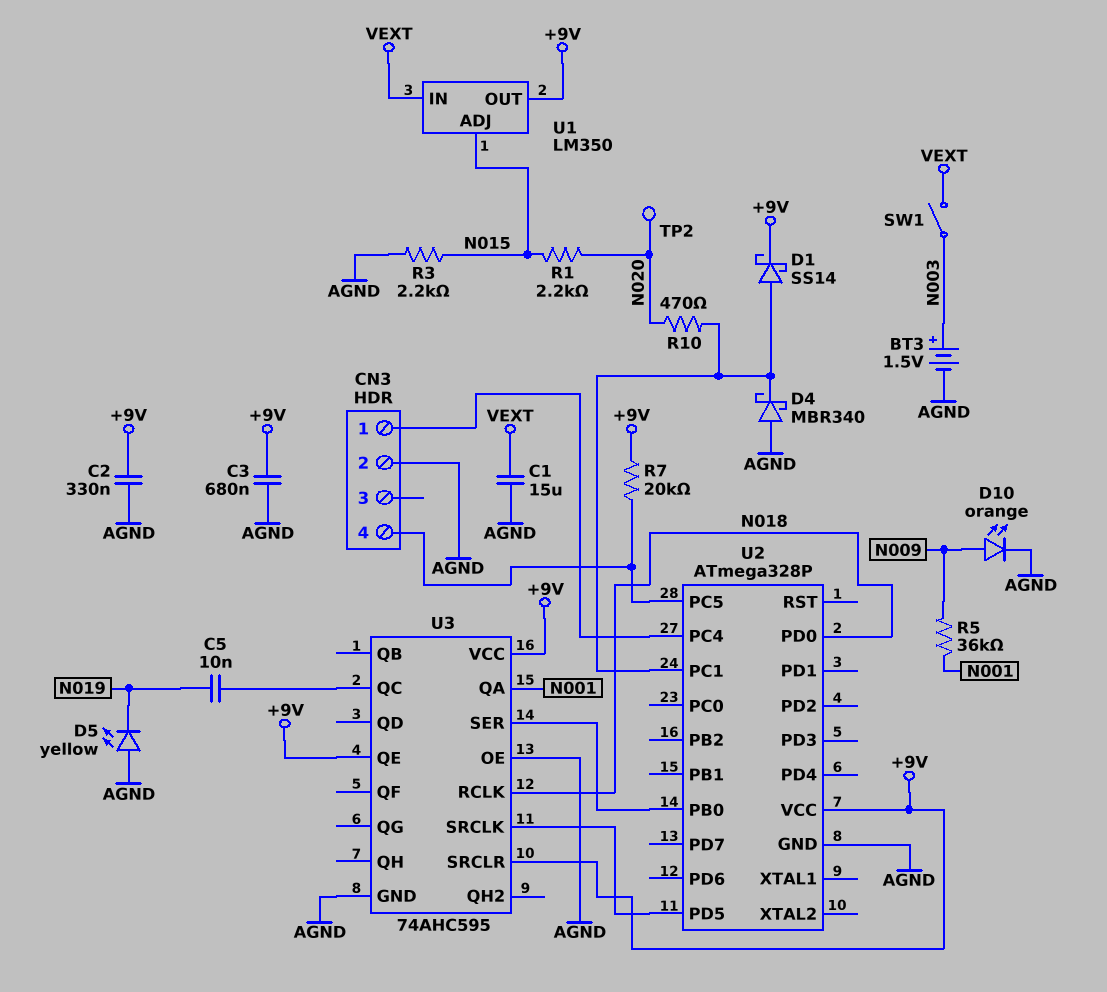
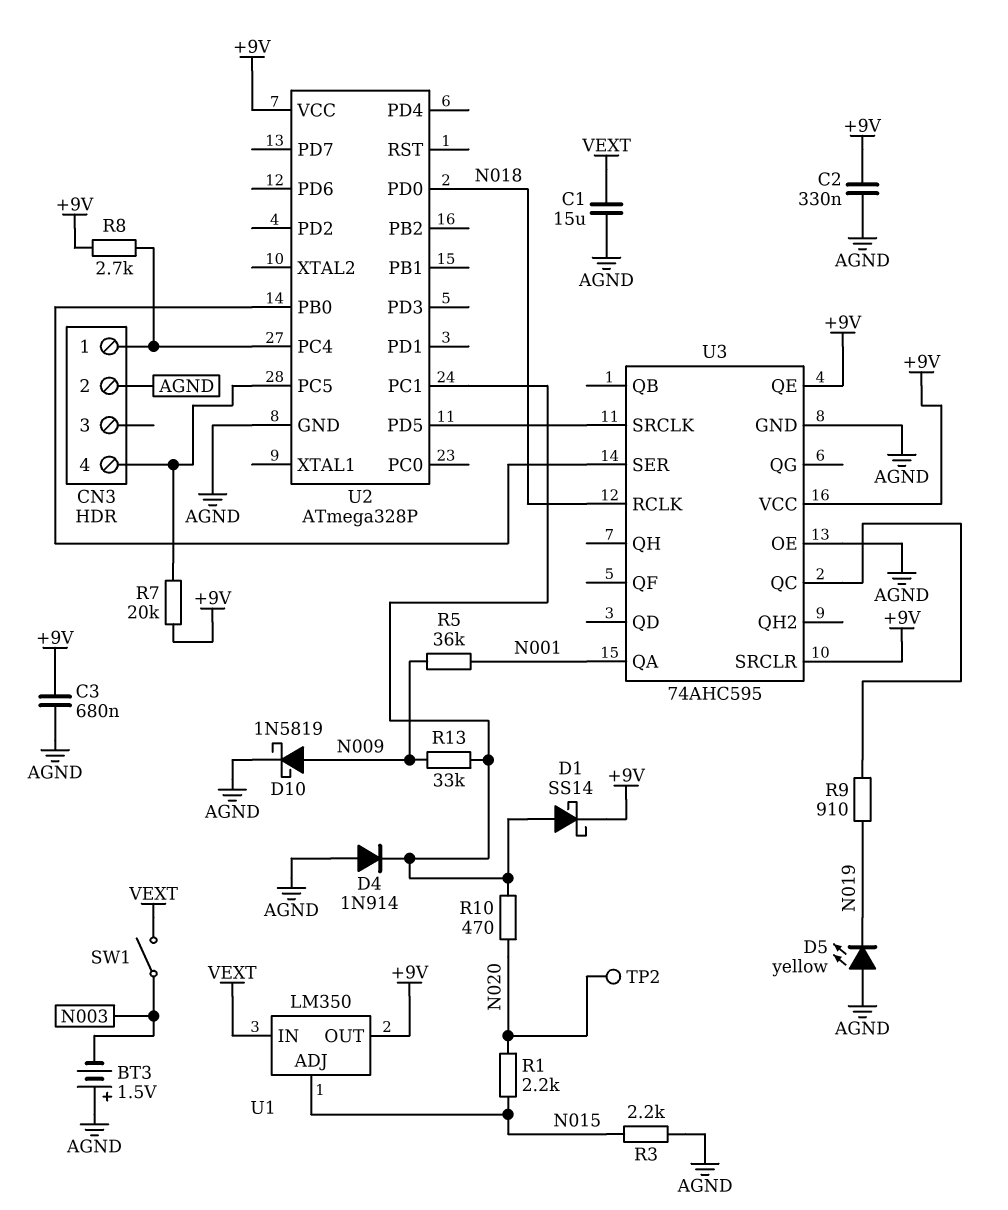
BT3: 1.5V (plus N003, minus AGND) -> 1.5V (plus AGND, minus N003)
C5: 10nF (N019, U3/QC) -> none
D4: schottky MBR340 (A AGND, K U2/PC1) -> diode 1N914 (A AGND, K U2/PC1)
D10: LED orange (A N009, K AGND) -> schottky 1N5819 (A N009, K AGND)
R8: none -> 2.7k (+9V, CN3/1)
R9: none -> 910 (N019, U3/QC)
R13: none -> 33k (N009, U2/PC1)

